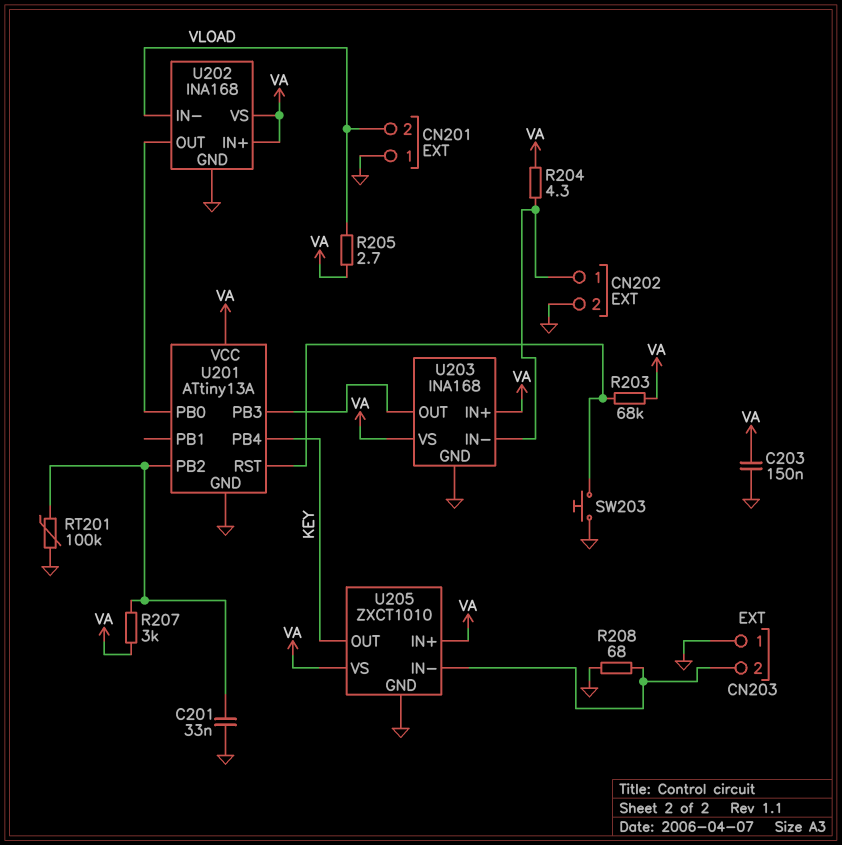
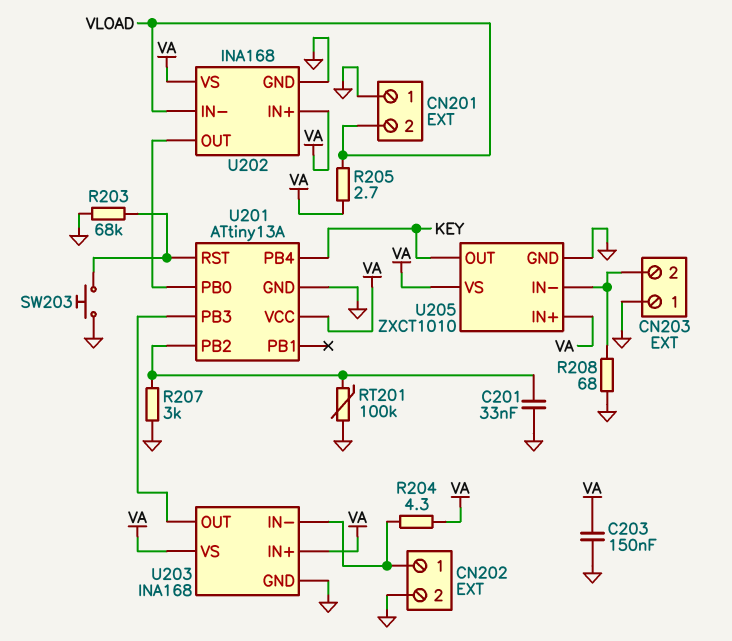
R203: 68k (U201/RST, VA) -> 68k (GND, U201/RST)
R207: 3k (U201/PB2, VA) -> 3k (GND, U201/PB2)

